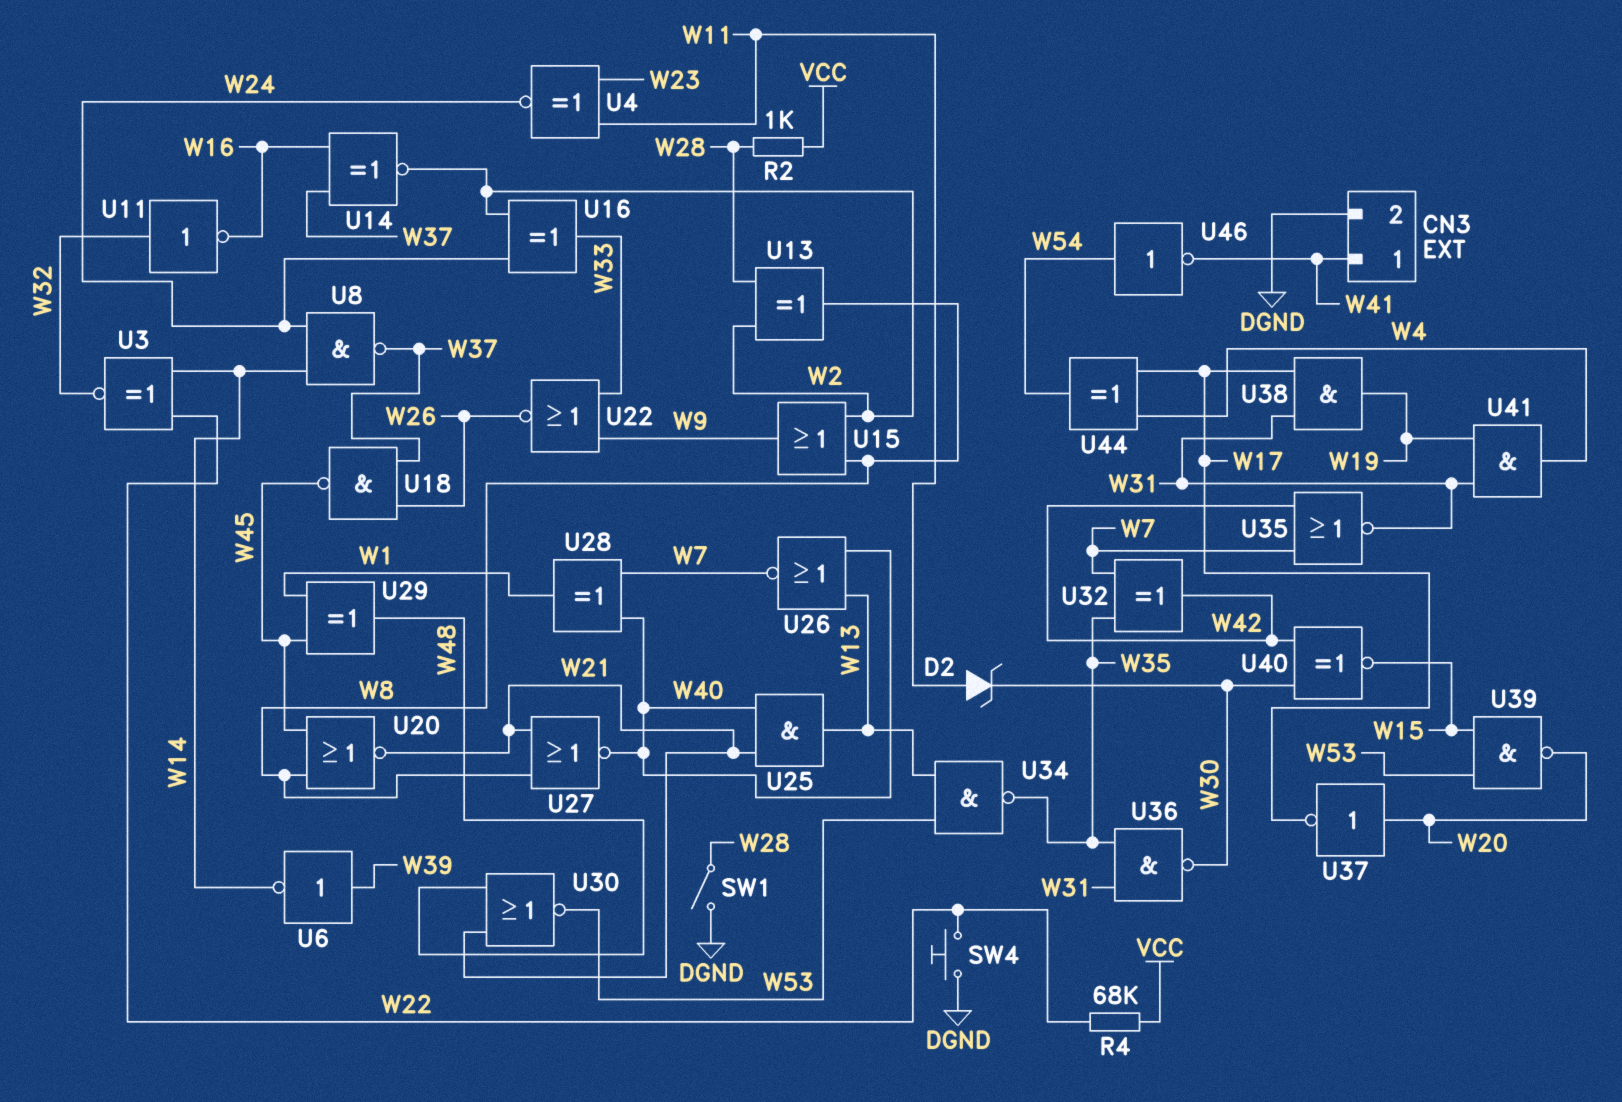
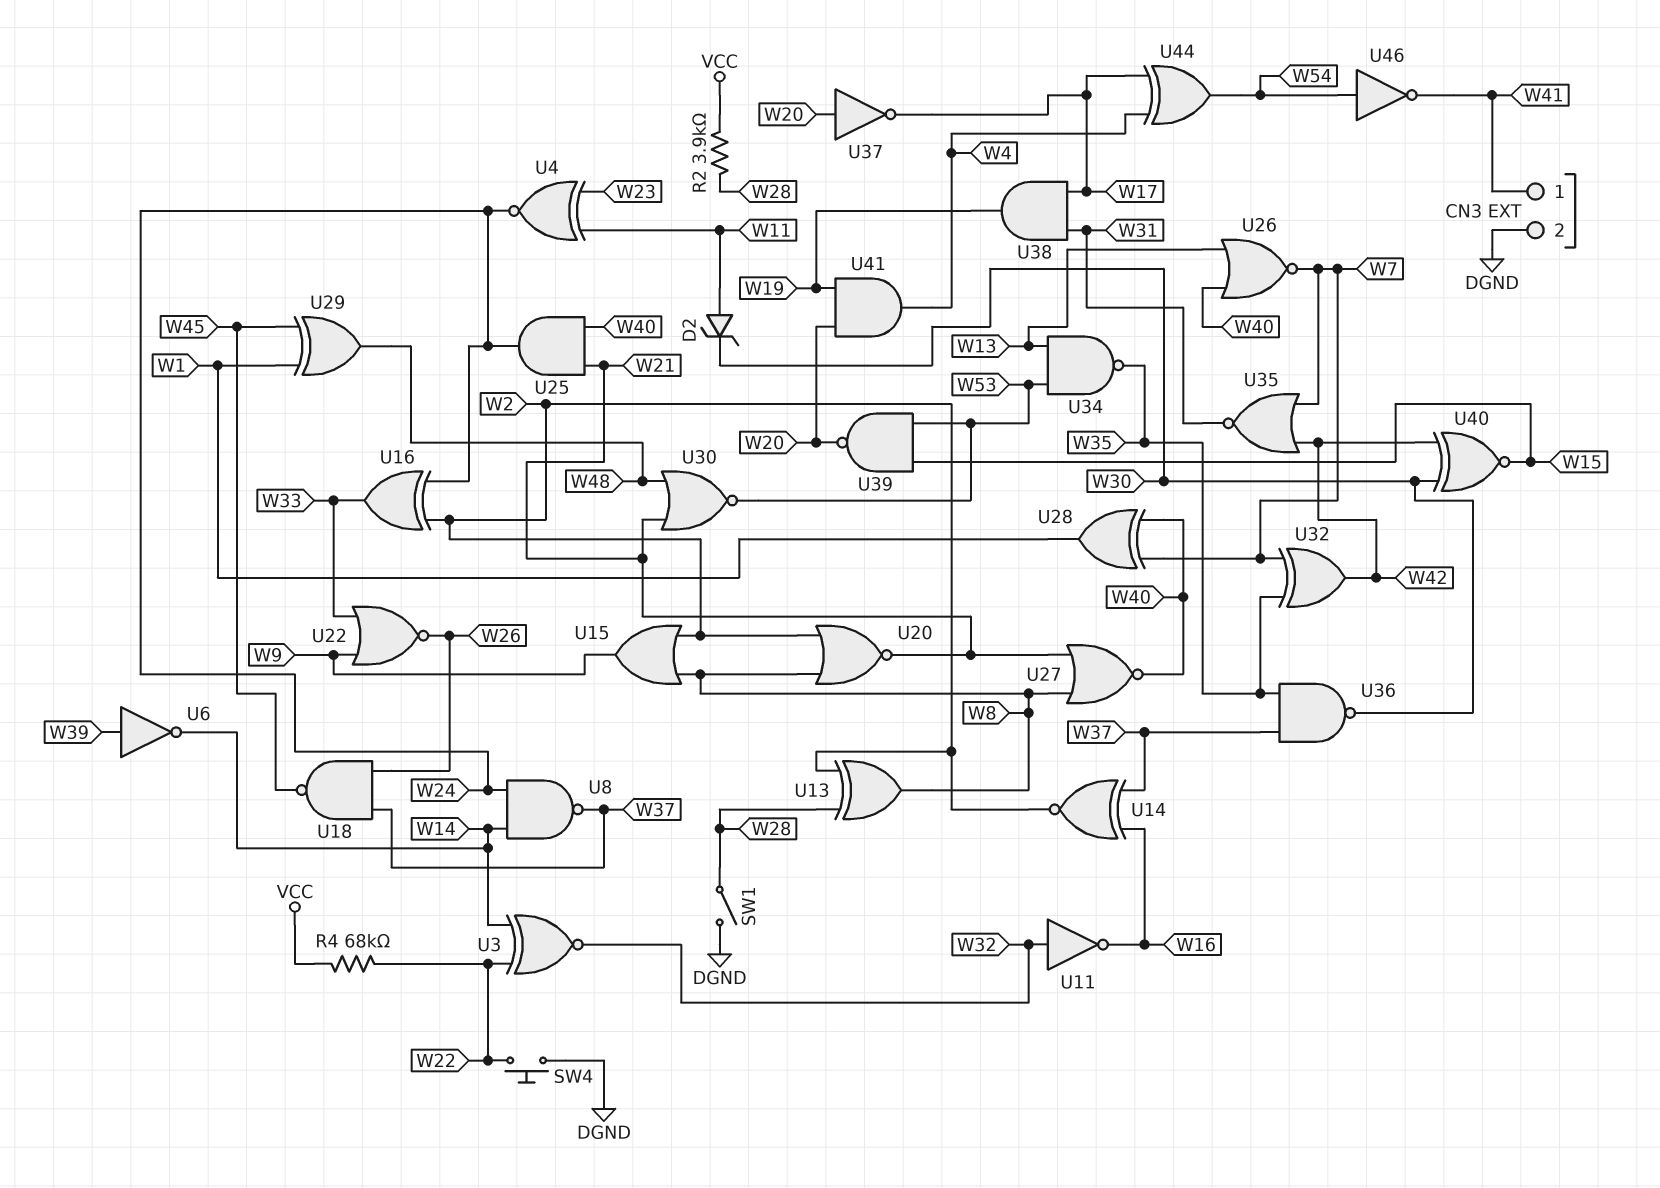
R2: 1k (VCC, W28) -> 3.9k (VCC, W28)
U20: NOR (in W8, in W45, out W21) -> NOR (in W2, in W8, out W21)
U25: AND (in W21, in W40, out W13) -> AND (in W21, in W40, out W24)
U36: NAND (in W31, in W35, out W30) -> NAND (in W35, in W37, out W30)
U41: AND (in W19, in W31, out W4) -> AND (in W19, in W20, out W4)

